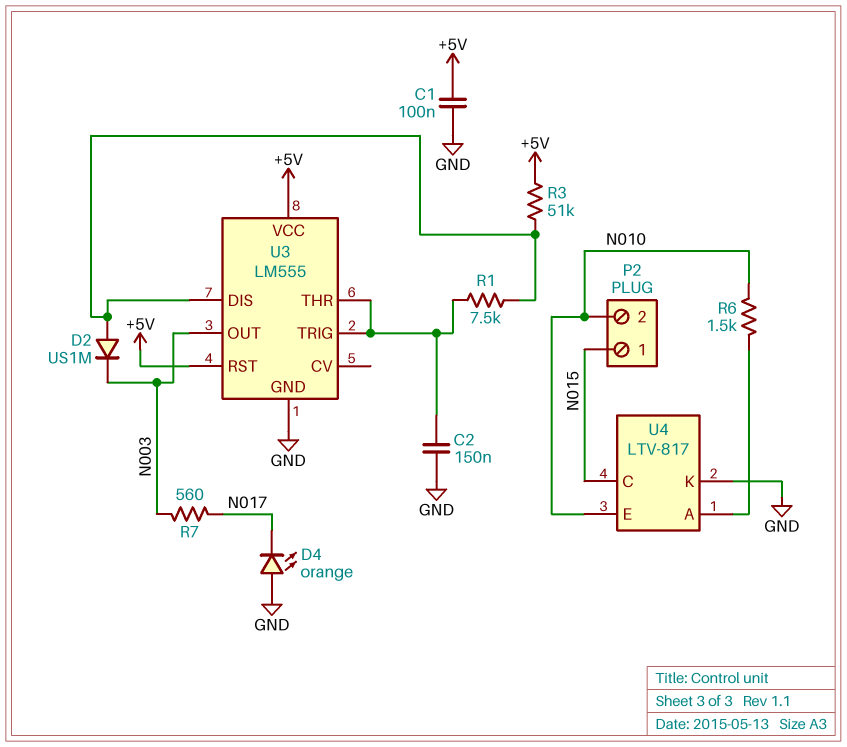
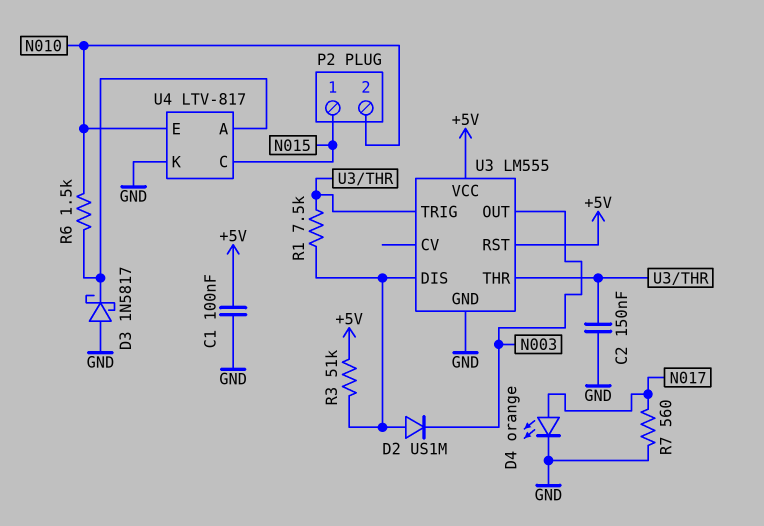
D3: none -> schottky 1N5817 (A GND, K U4/A)
D4: LED orange (A GND, K N017) -> LED orange (A N017, K GND)
R7: 560 (N003, N017) -> 560 (GND, N017)

